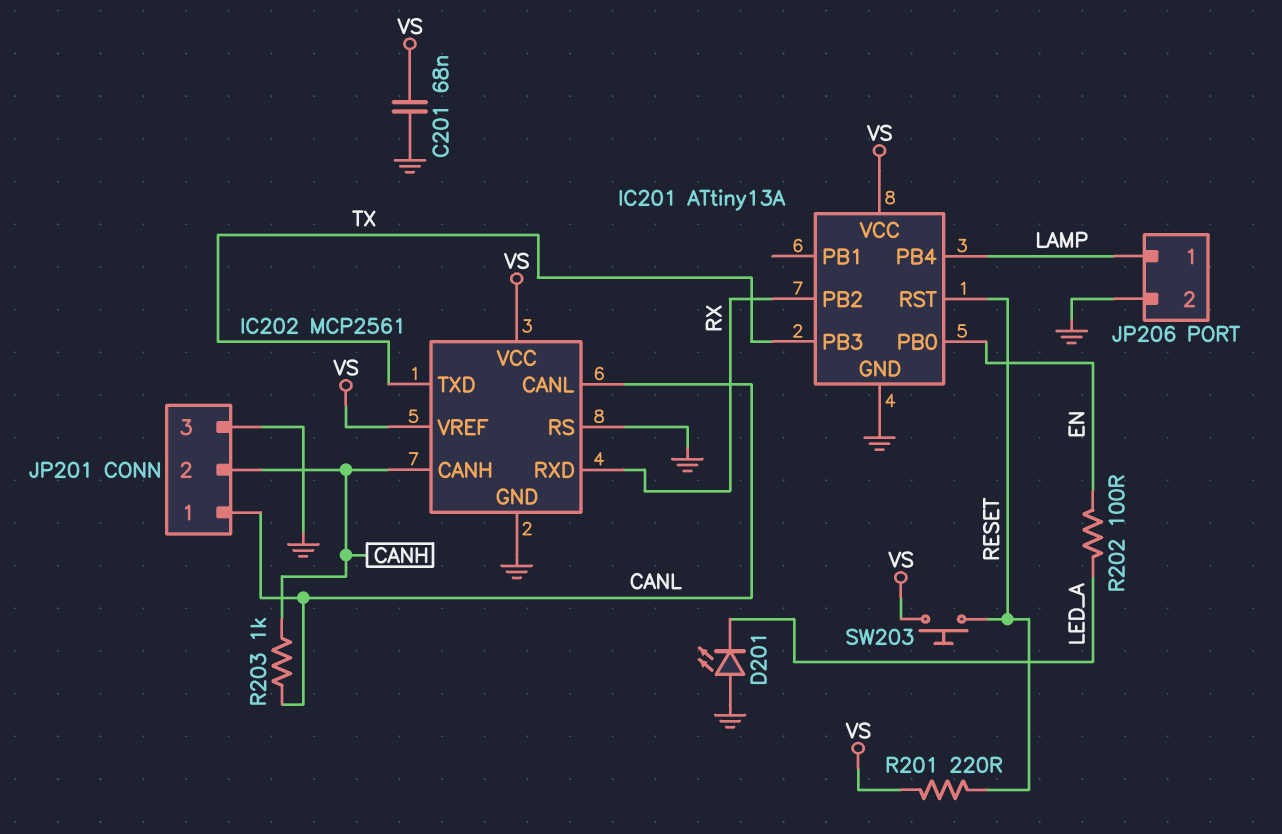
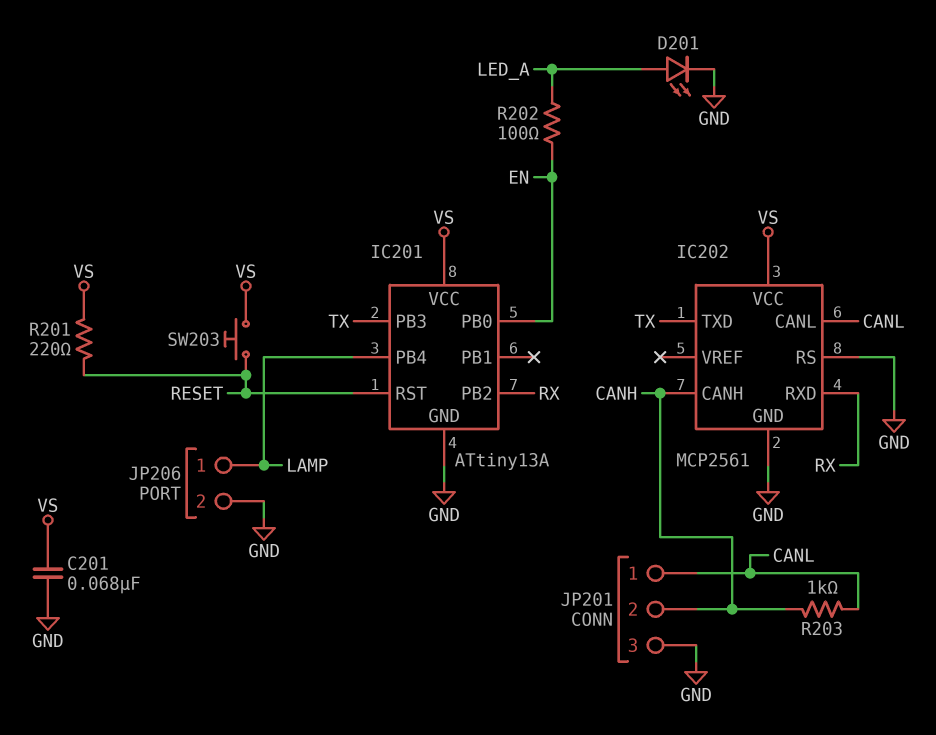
D201: LED (A GND, K LED_A) -> LED (A LED_A, K GND)
IC202 pin VREF: VS -> none

